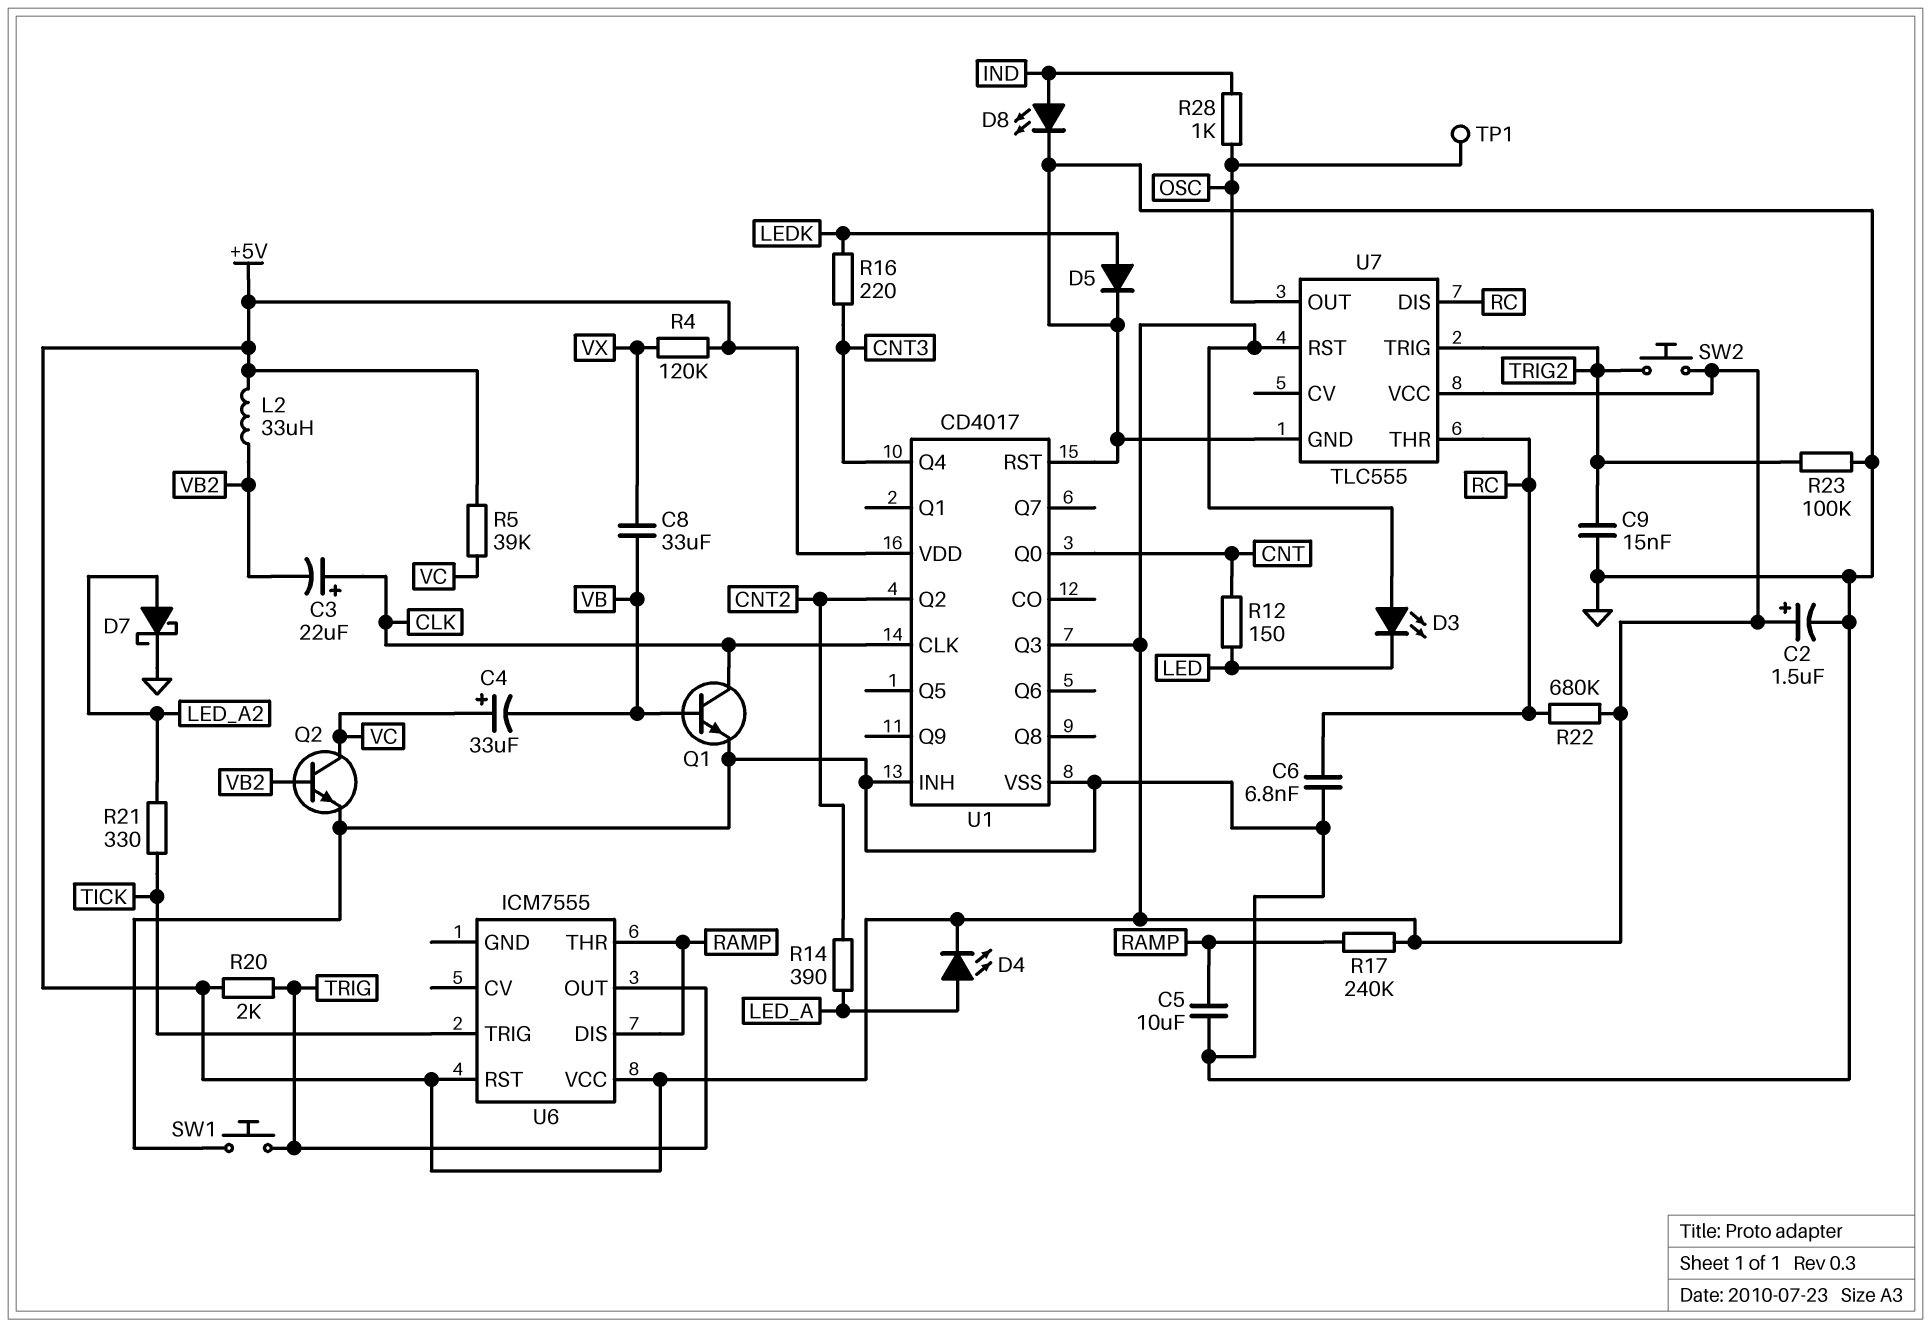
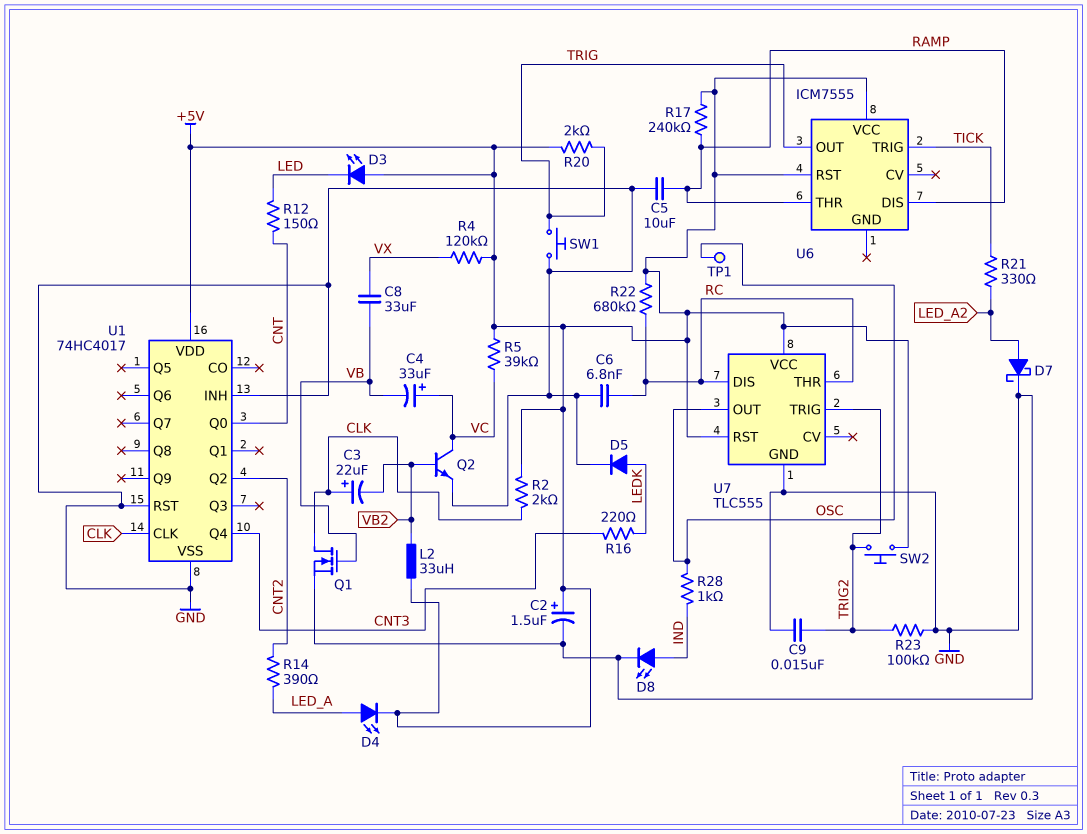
Q1: NPN (B VB, C CLK, E GND) -> NMOS (G VB, D CLK, S GND)
R2: none -> 2k (+5V, CLK)
U1: CD4017 -> 74HC4017
U1 pin Q3: +5V -> none

